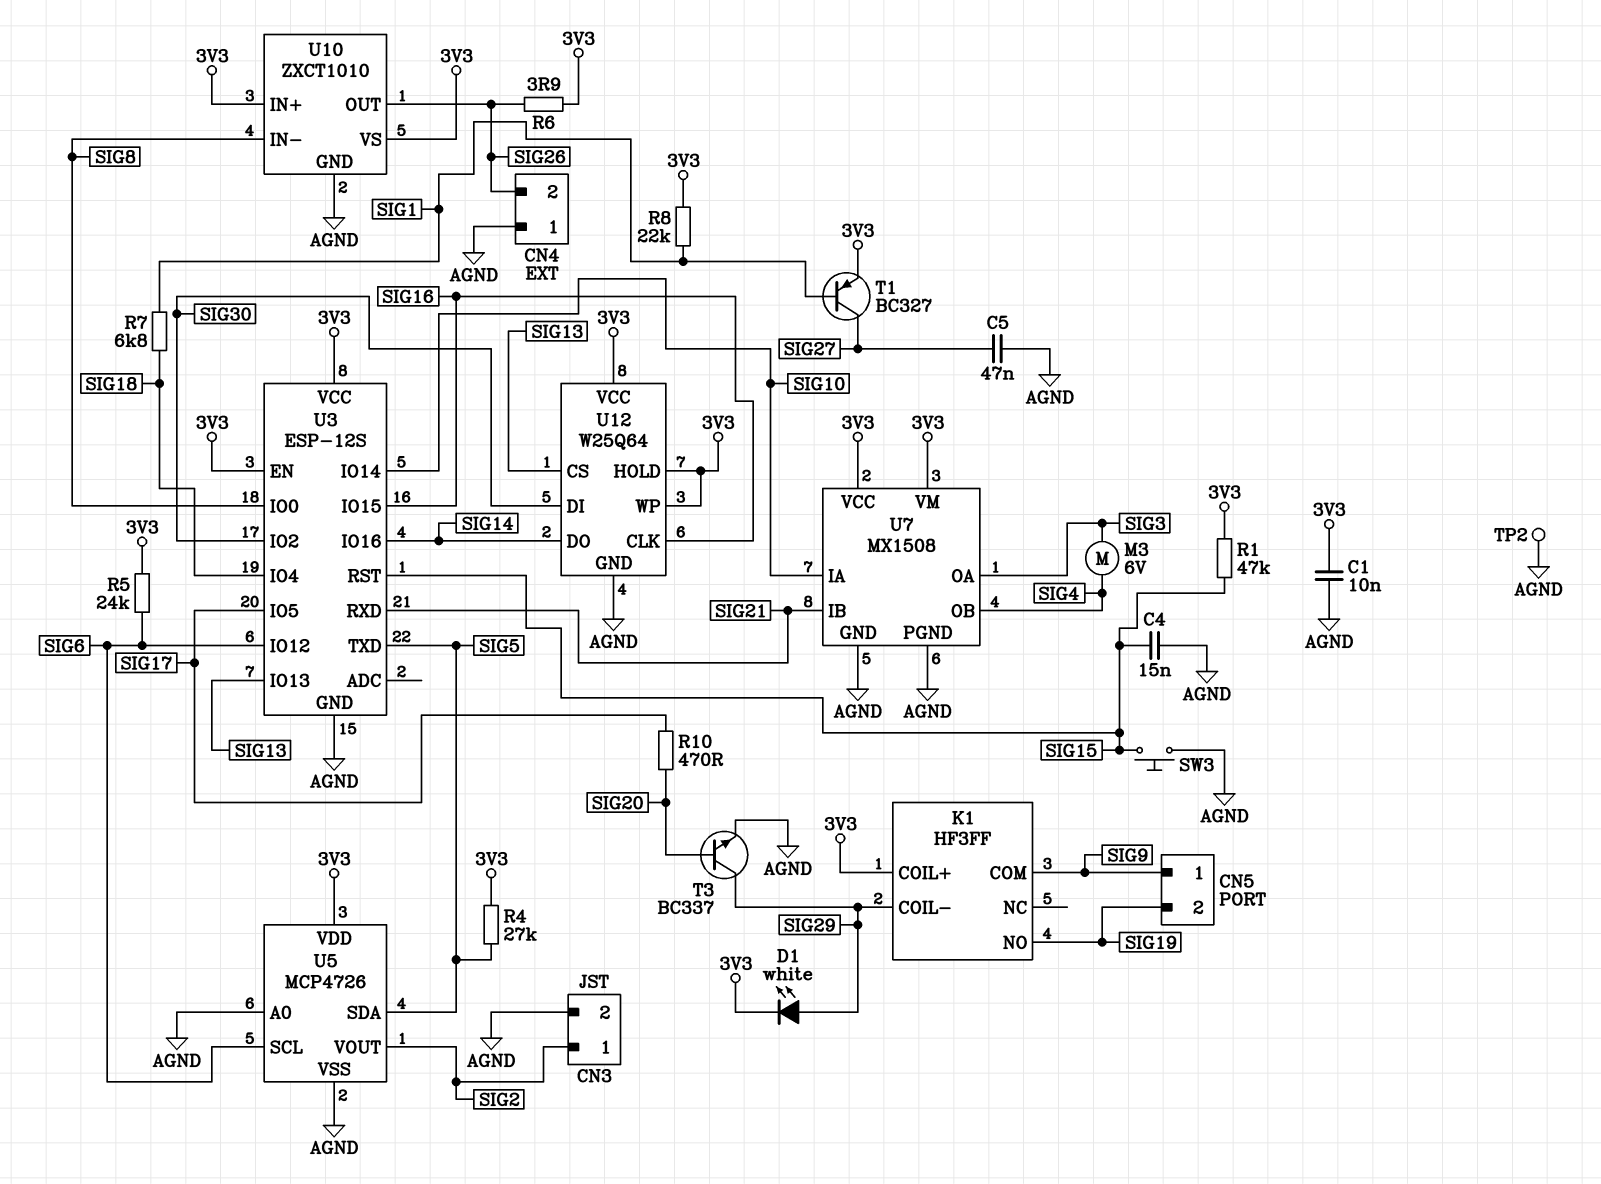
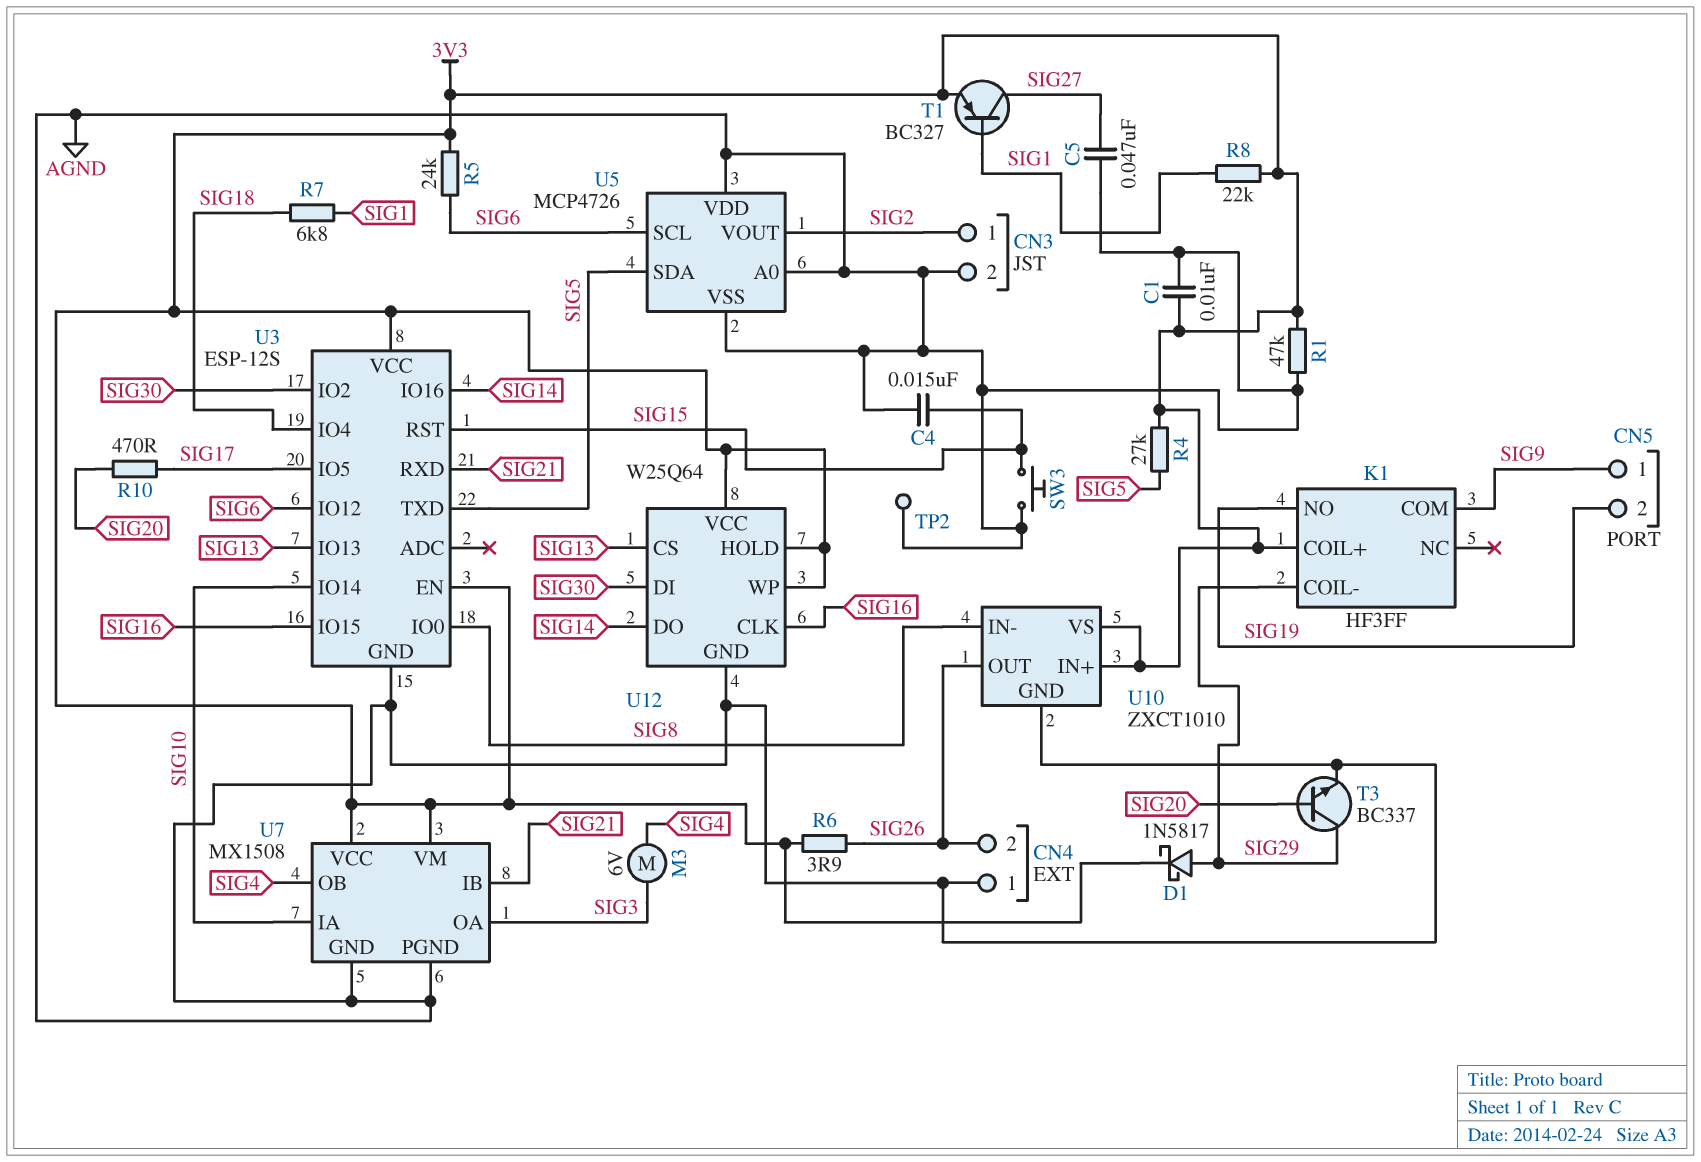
D1: LED white (A SIG29, K 3V3) -> schottky 1N5817 (A SIG29, K 3V3)
R1: 47k (3V3, SIG15) -> 47k (3V3, AGND)
U5 pin VDD: 3V3 -> AGND

